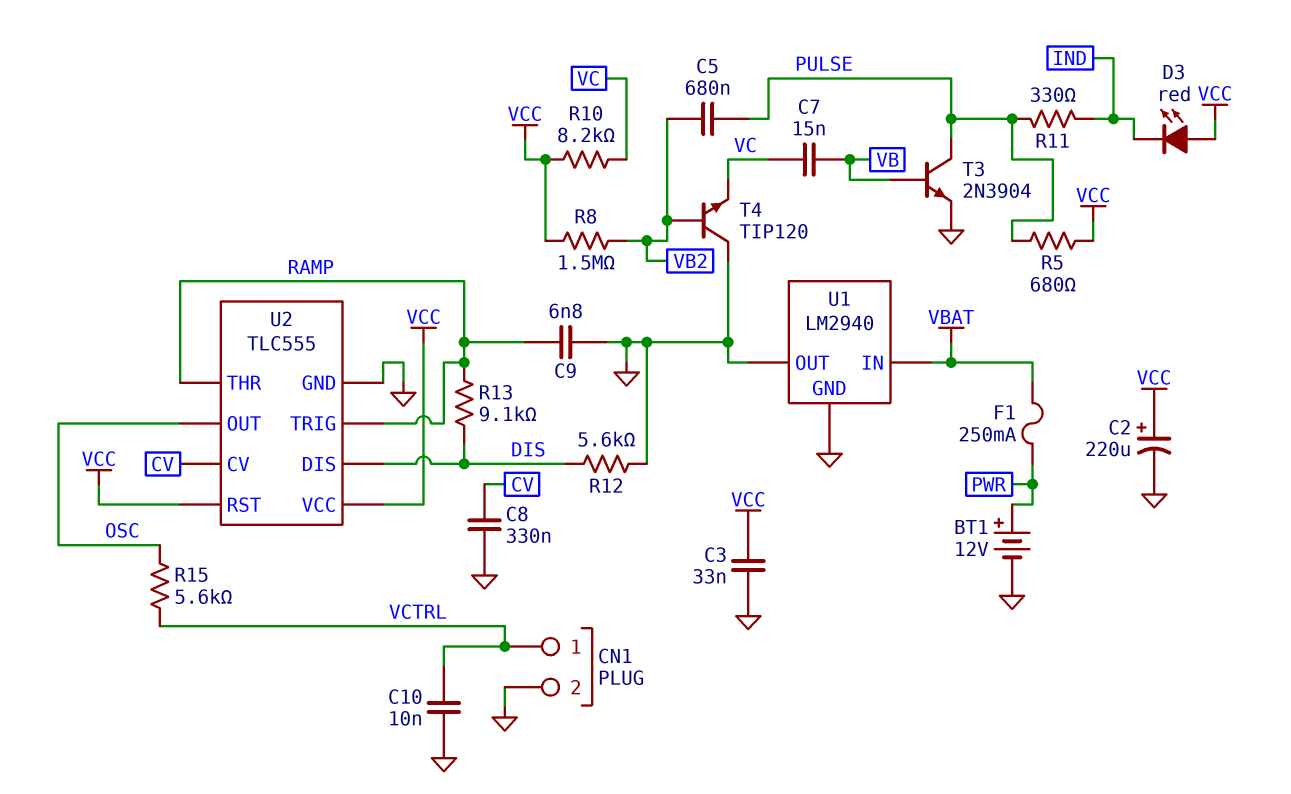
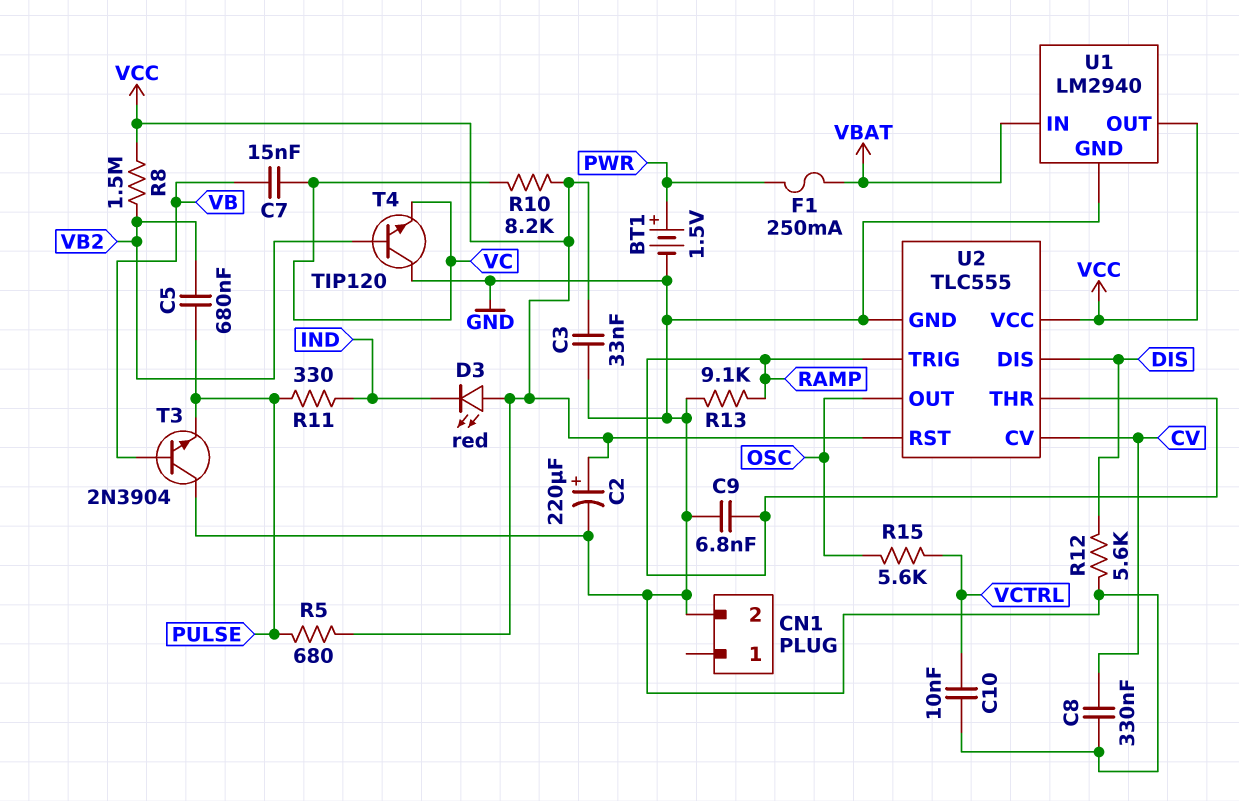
BT1: 12V (plus PWR, minus GND) -> 1.5V (plus PWR, minus GND)
CN1 pin 1: VCTRL -> none
R13: 9.1k (DIS, RAMP) -> 9.1k (GND, RAMP)
T3: NPN 2N3904 (B VB, C PULSE, E GND) -> NPN 2N3904 (B VB, C GND, E PULSE)
U1 pin OUT: GND -> VCC

